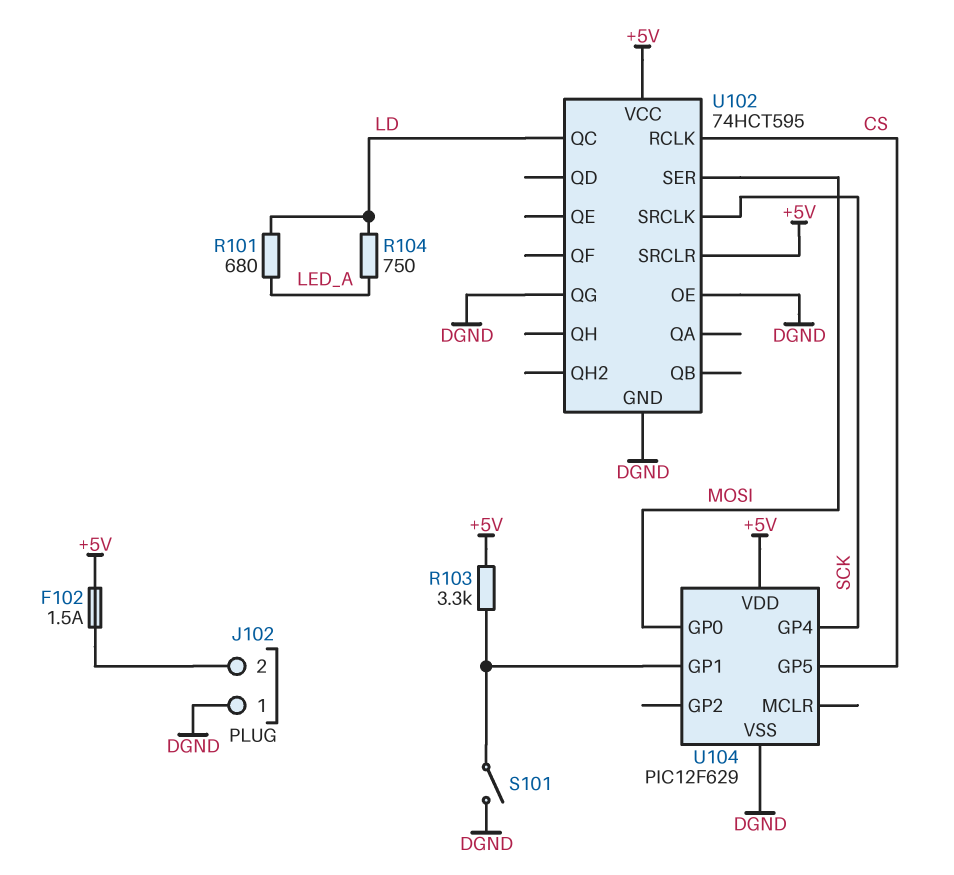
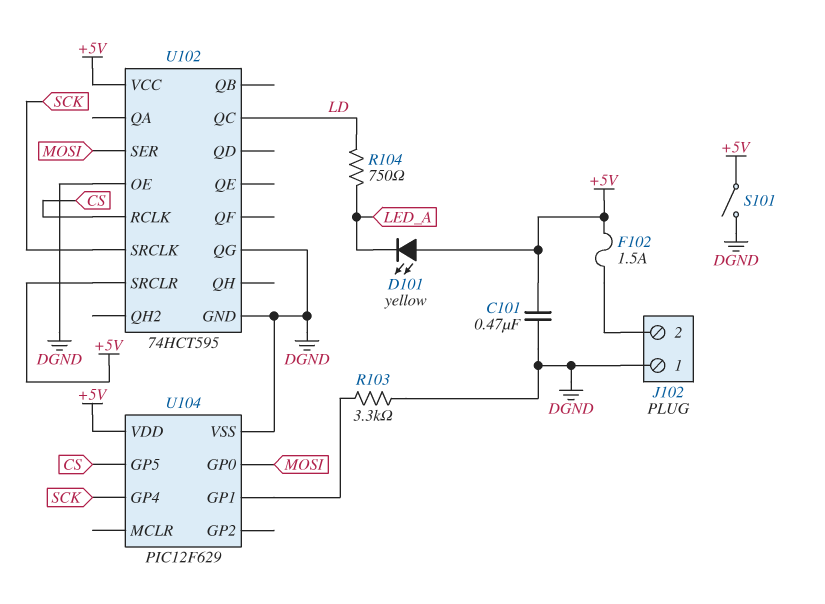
C101: none -> 470nF (+5V, DGND)
D101: none -> LED yellow (A +5V, K LED_A)
R101: 680 (LD, LED_A) -> none
R103: 3.3k (+5V, U104/GP1) -> 3.3k (DGND, U104/GP1)
S101: switch (DGND, U104/GP1) -> switch (+5V, DGND)

